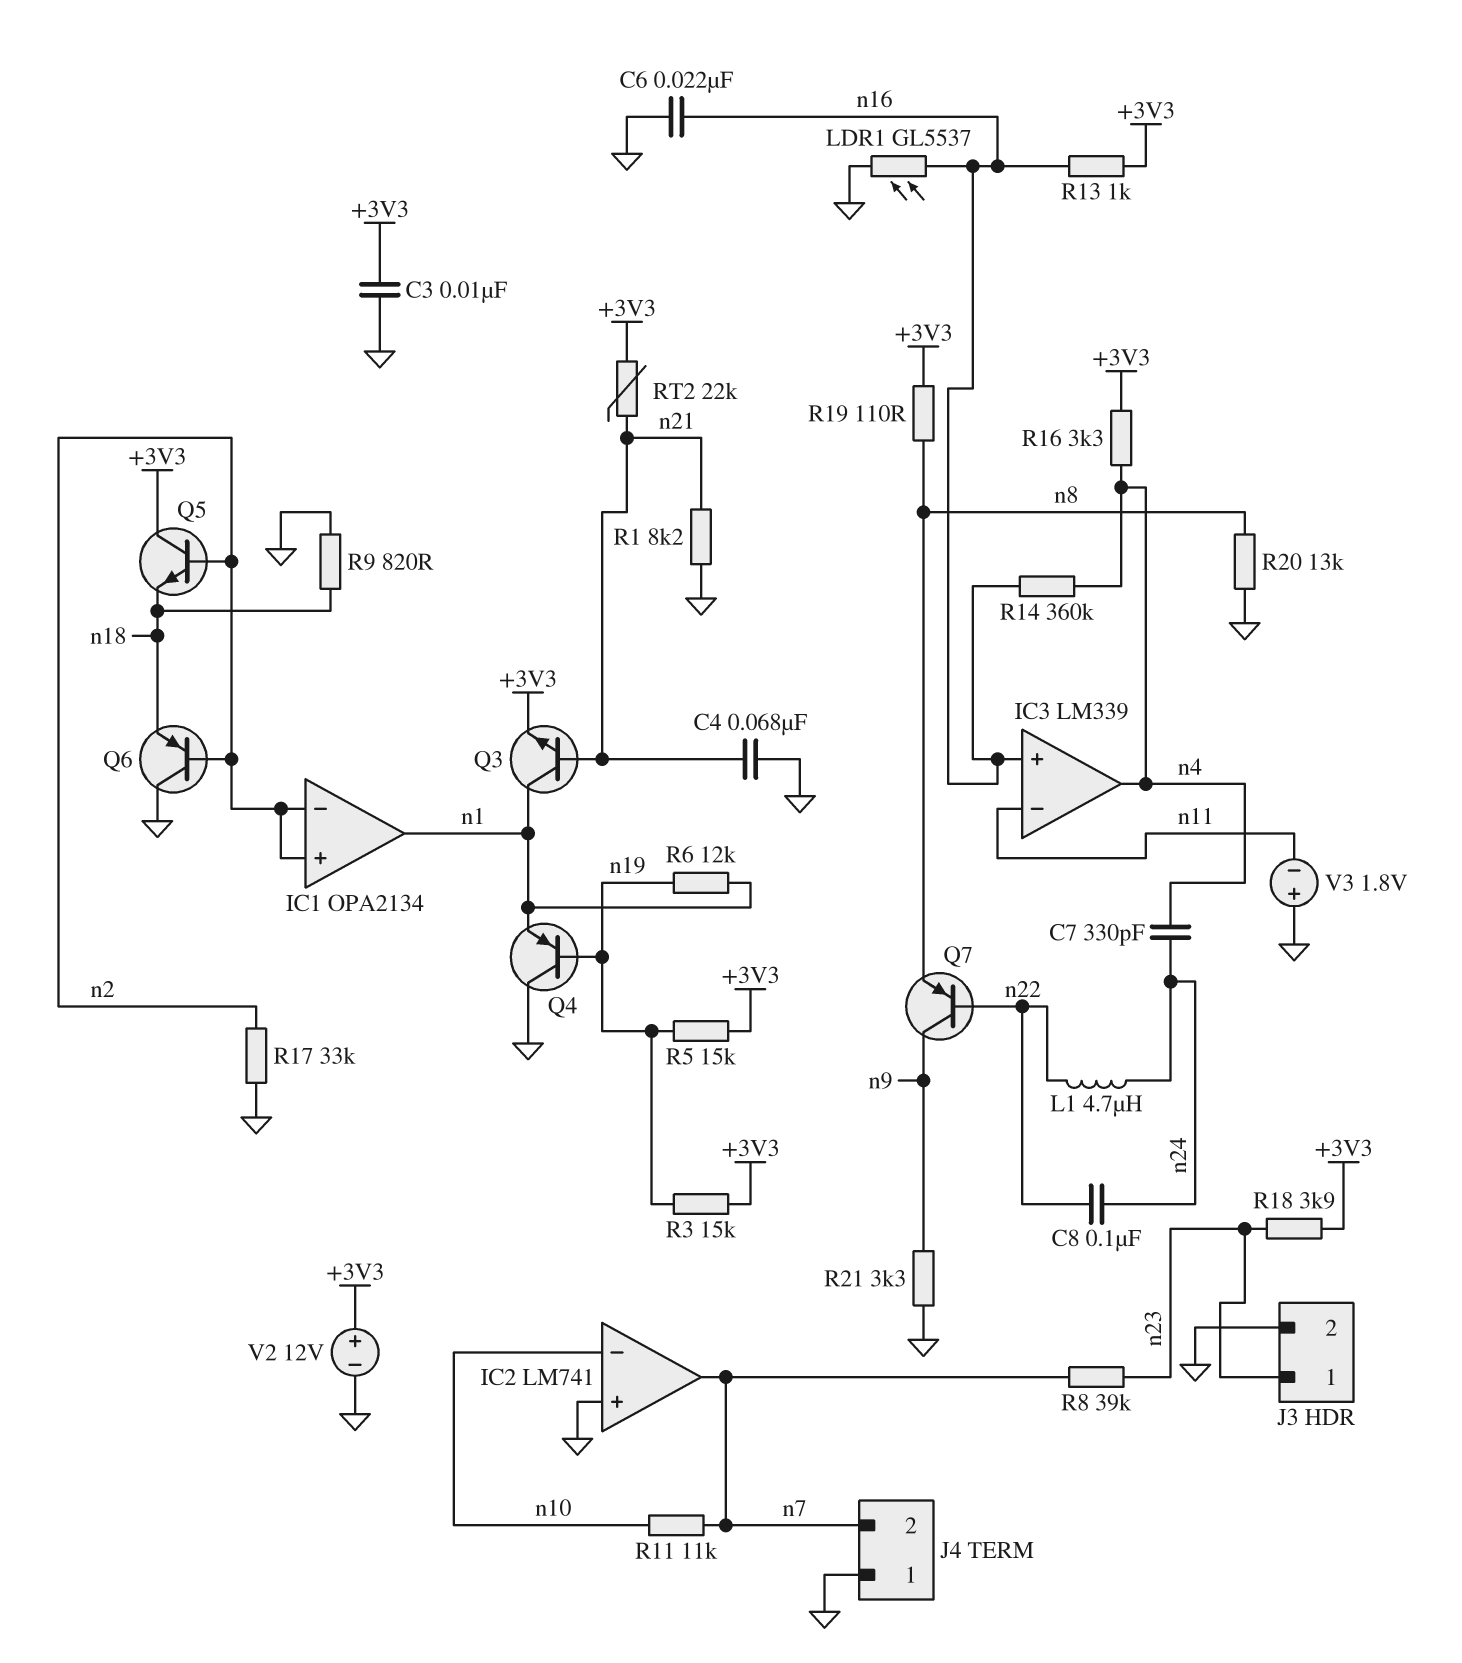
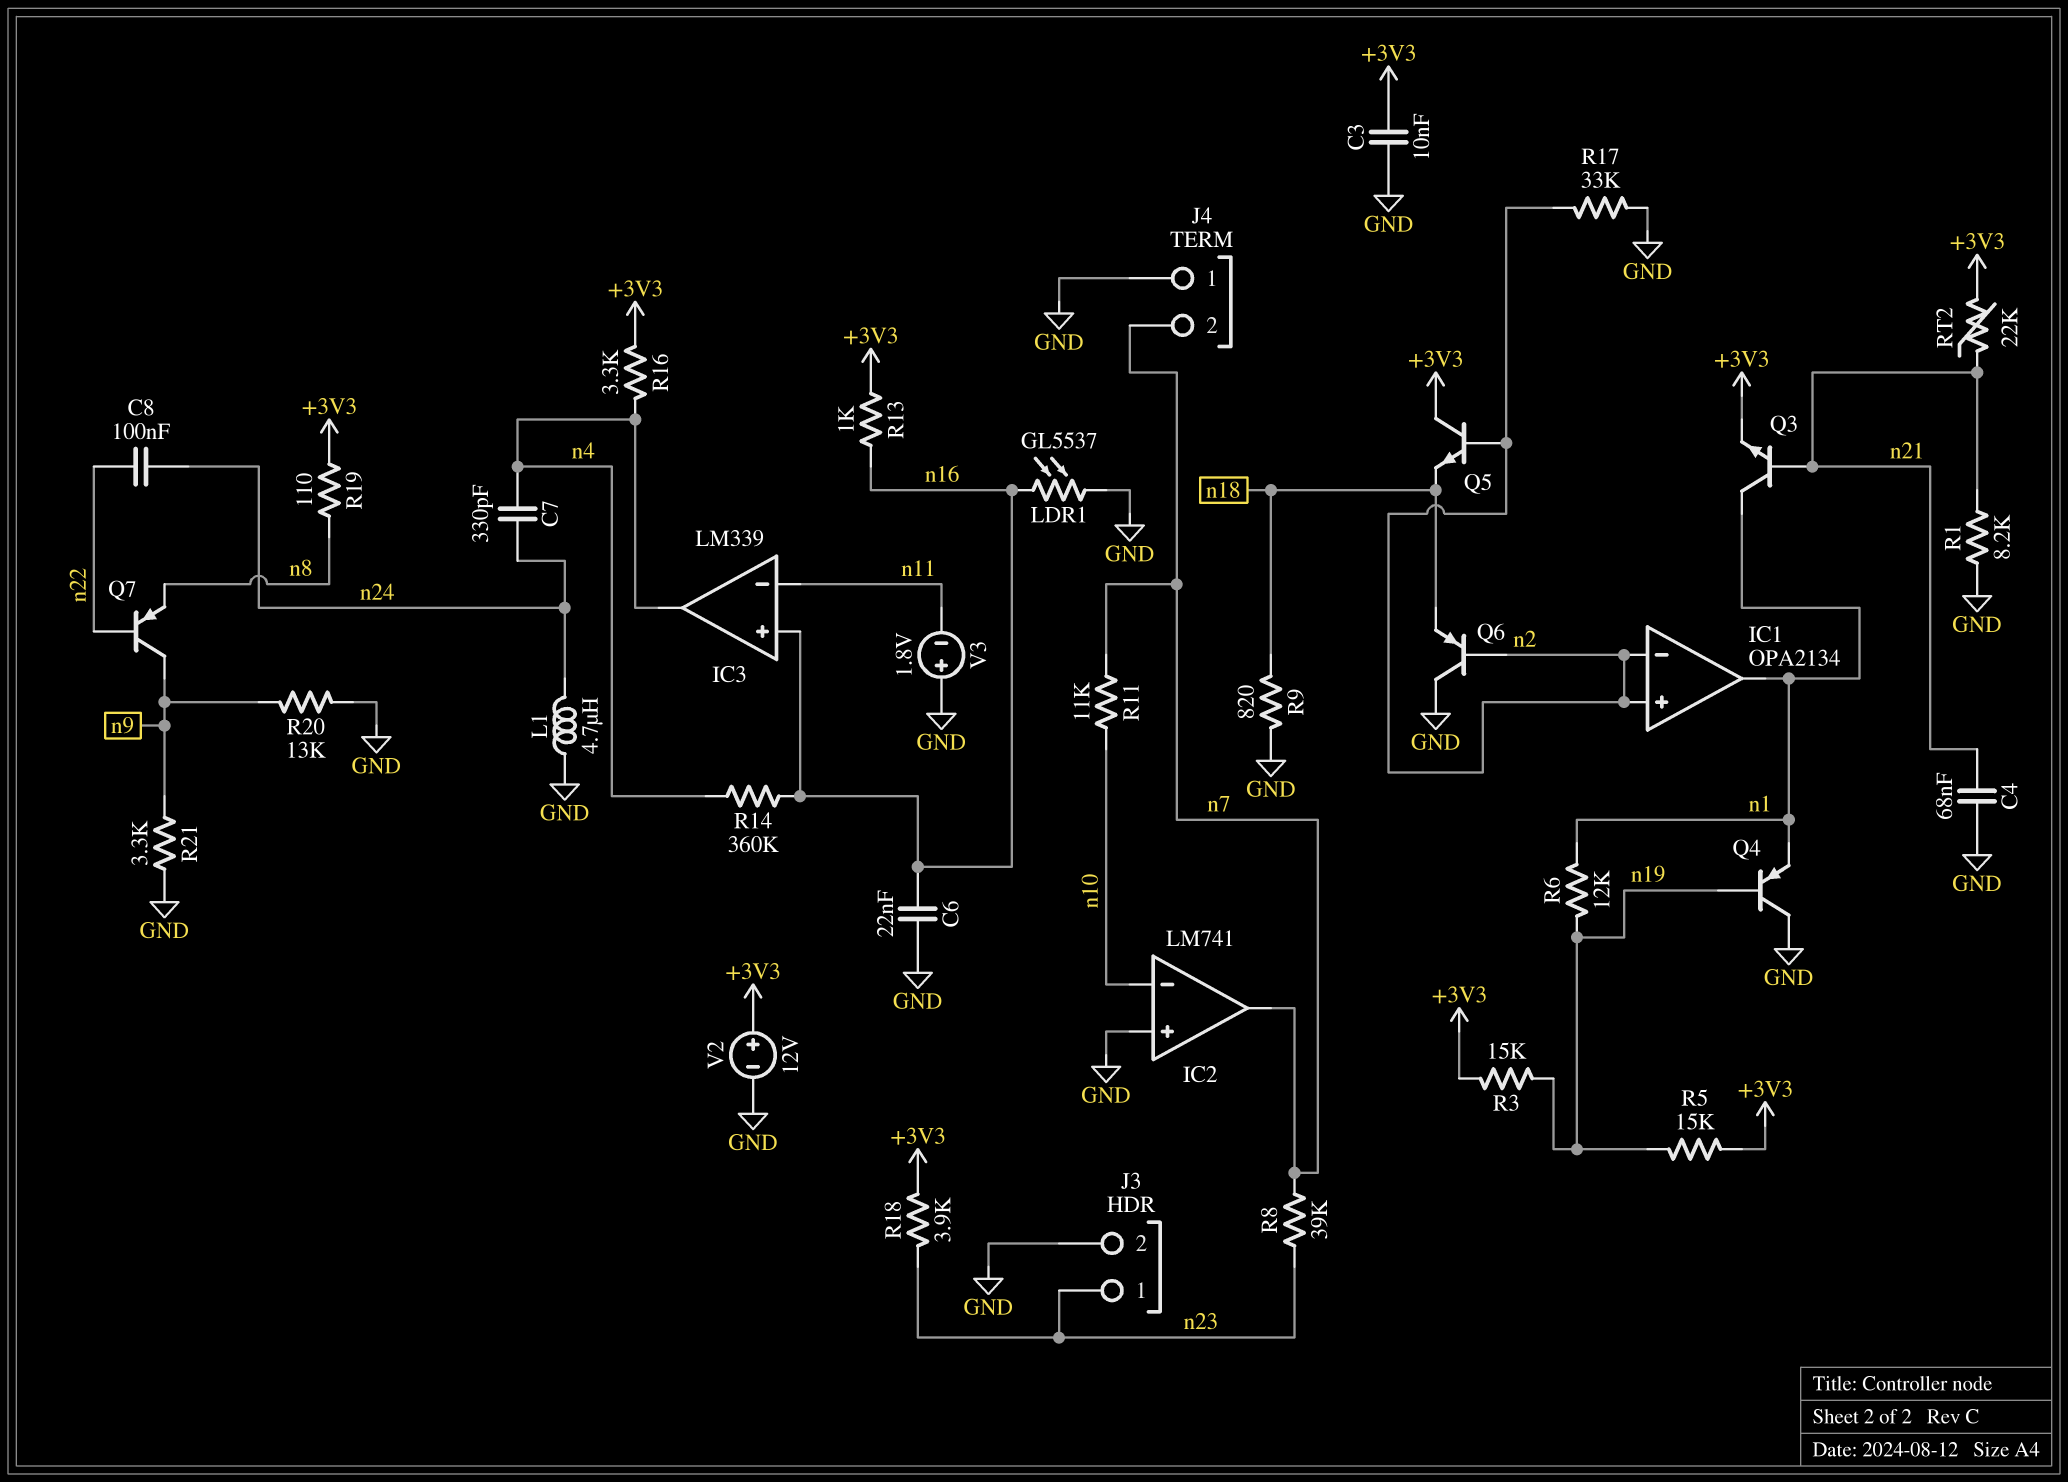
L1: 4.7uH (n22, n24) -> 4.7uH (GND, n24)
R20: 13k (GND, n8) -> 13k (GND, n9)

